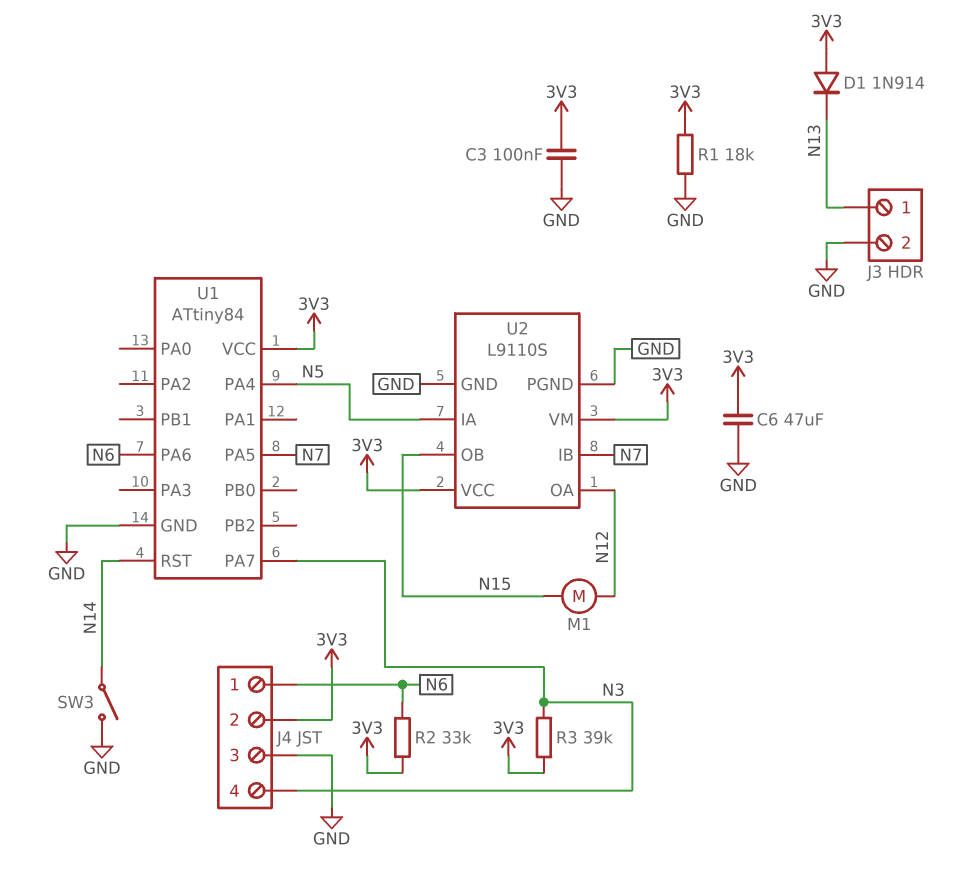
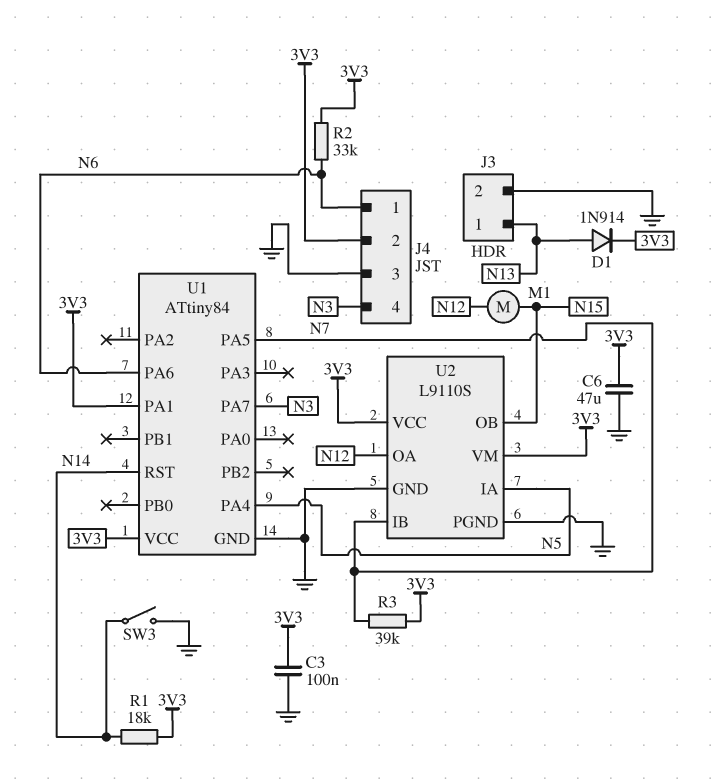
D1: diode 1N914 (A 3V3, K N13) -> diode 1N914 (A N13, K 3V3)
R1: 18k (3V3, GND) -> 18k (3V3, N14)
R3: 39k (3V3, N3) -> 39k (3V3, N7)
U1 pin PA1: none -> 3V3

